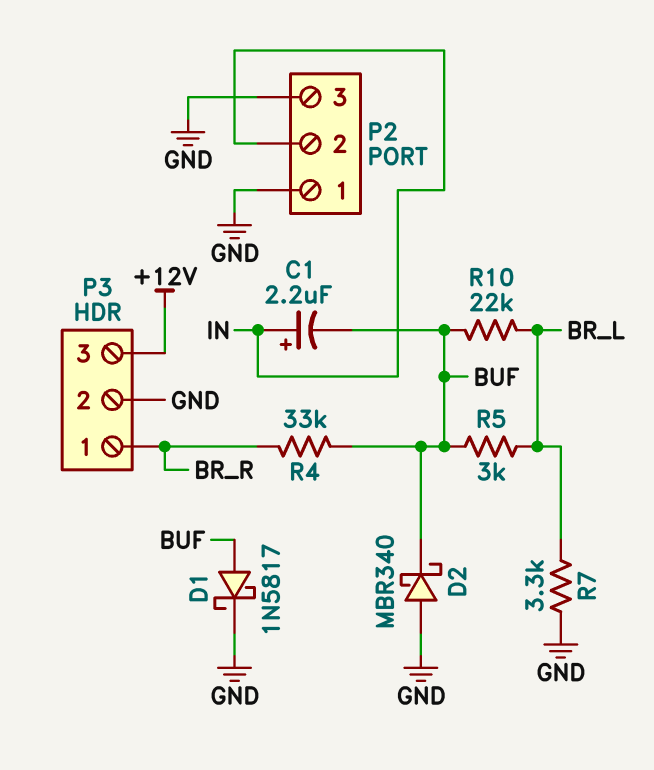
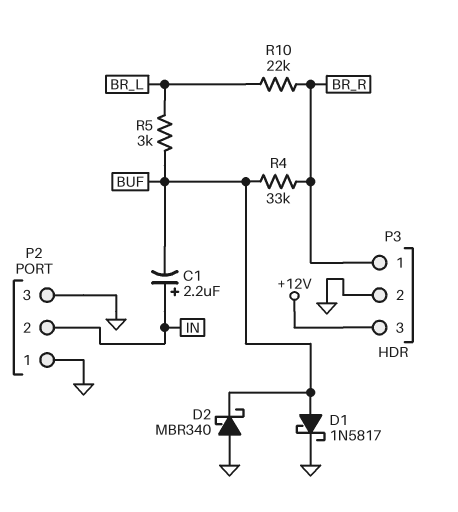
R7: 3.3k (BR_L, GND) -> none
R10: 22k (BR_L, BUF) -> 22k (BR_L, BR_R)

